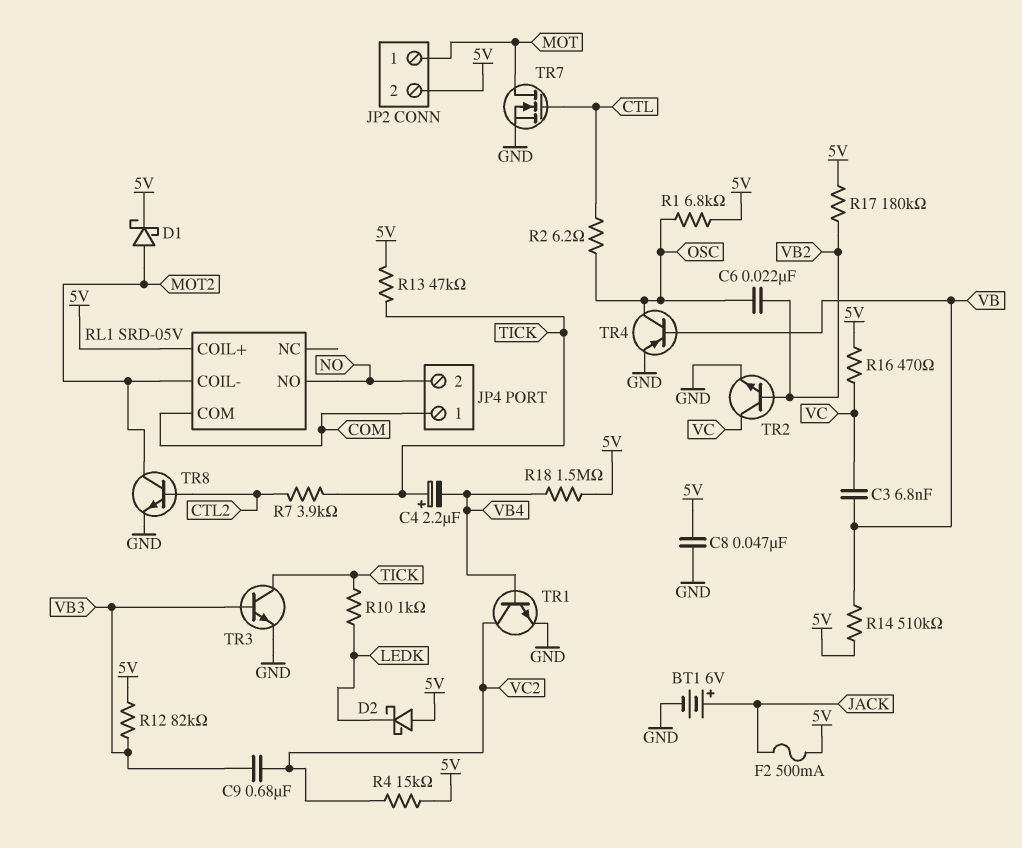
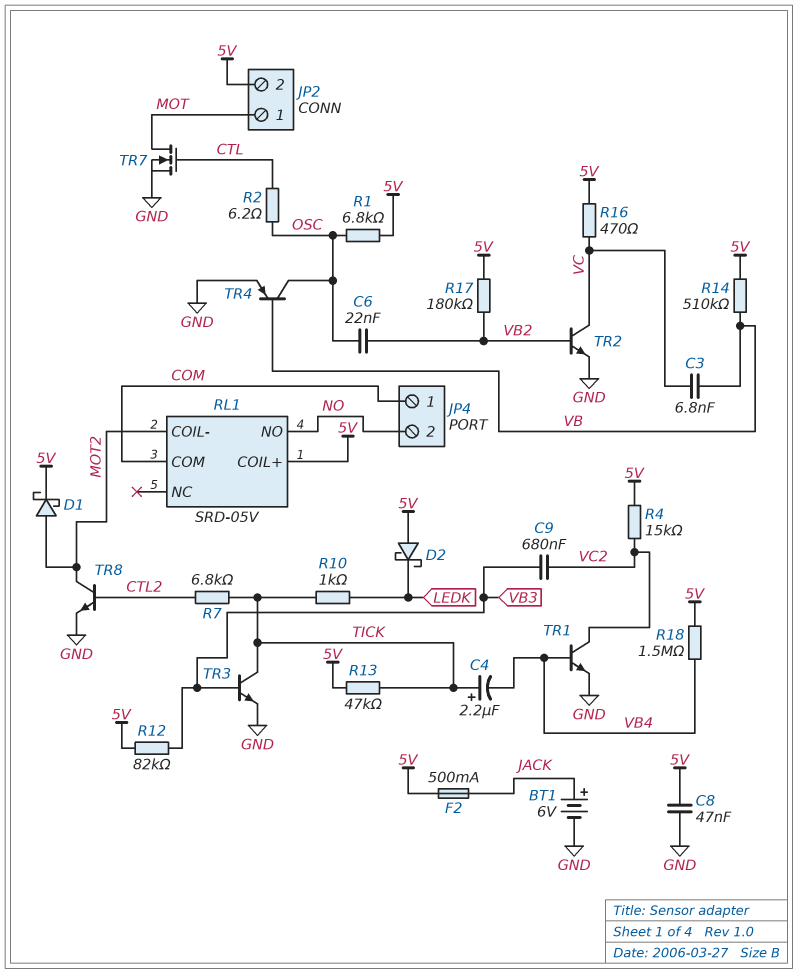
R7: 3.9k (CTL2, TICK) -> 6.8k (CTL2, TICK)

